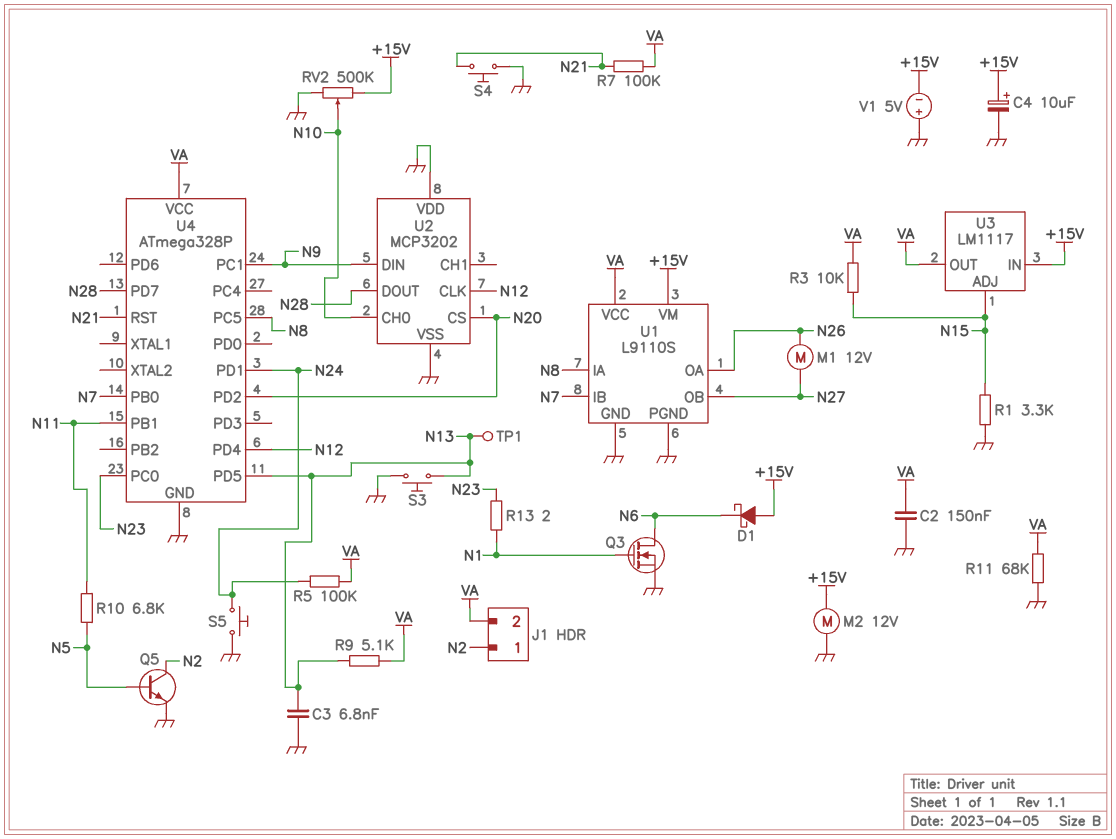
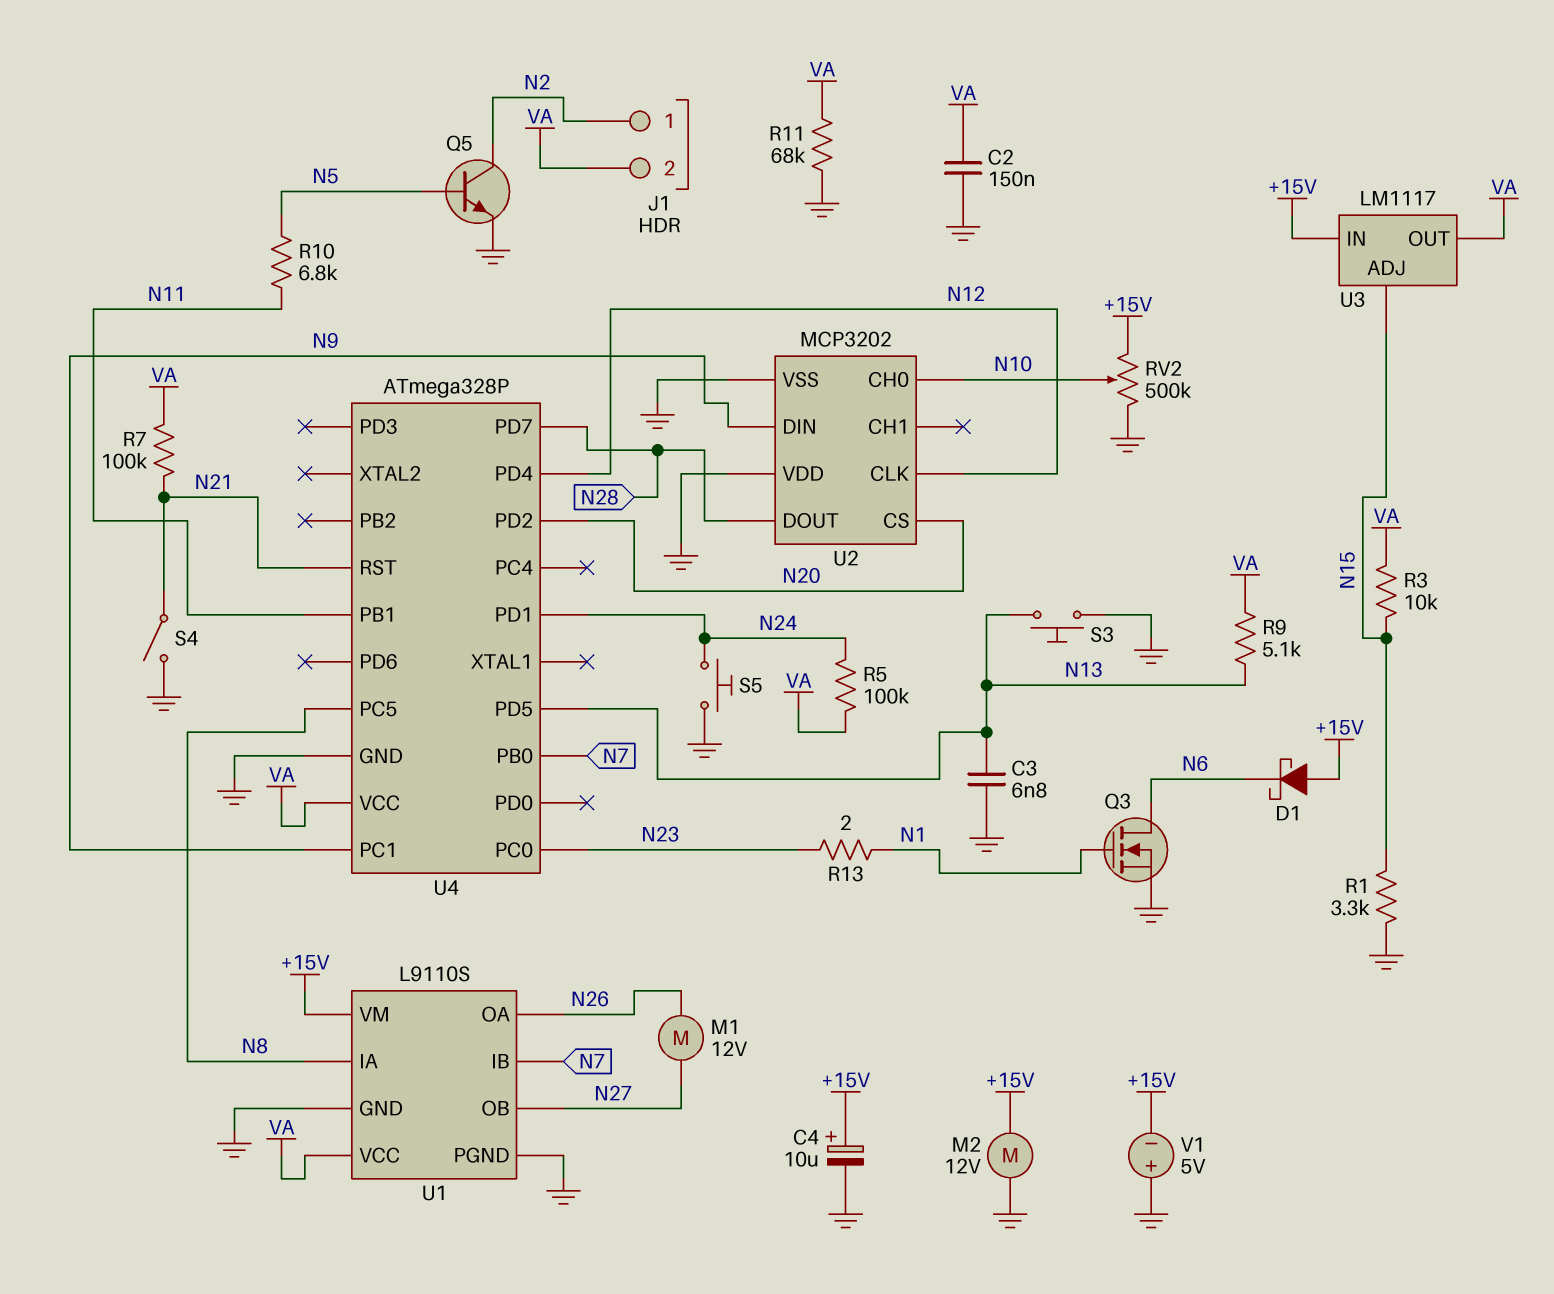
S4: button (GND, N21) -> switch (GND, N21)
TP1: test point (N13) -> none

